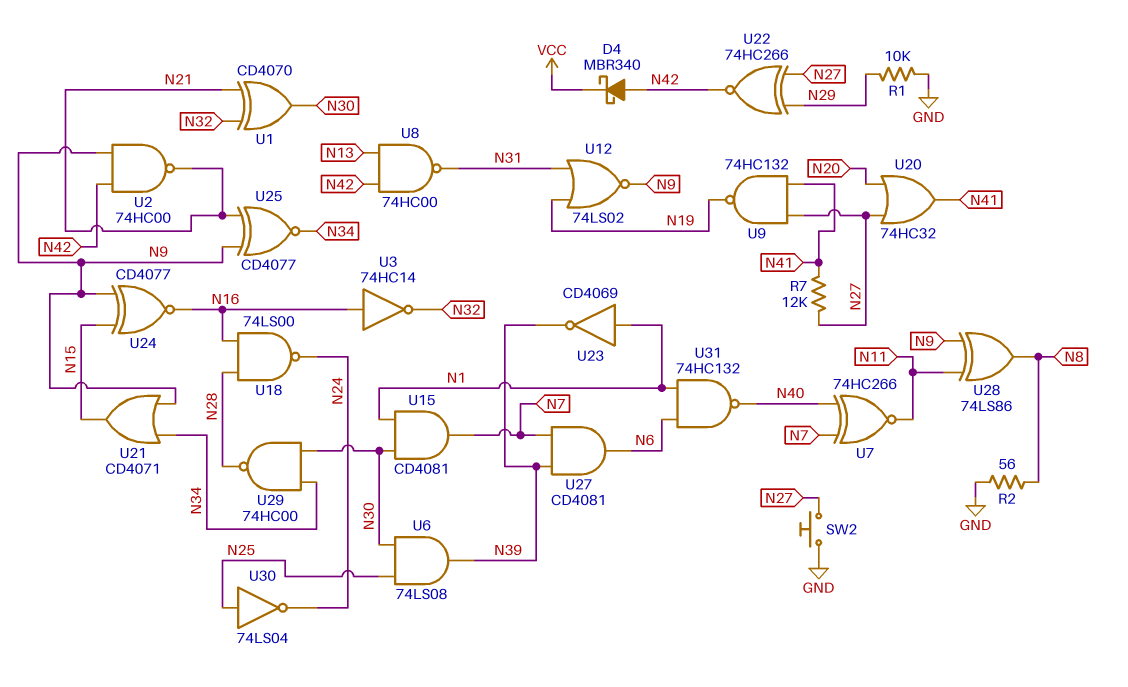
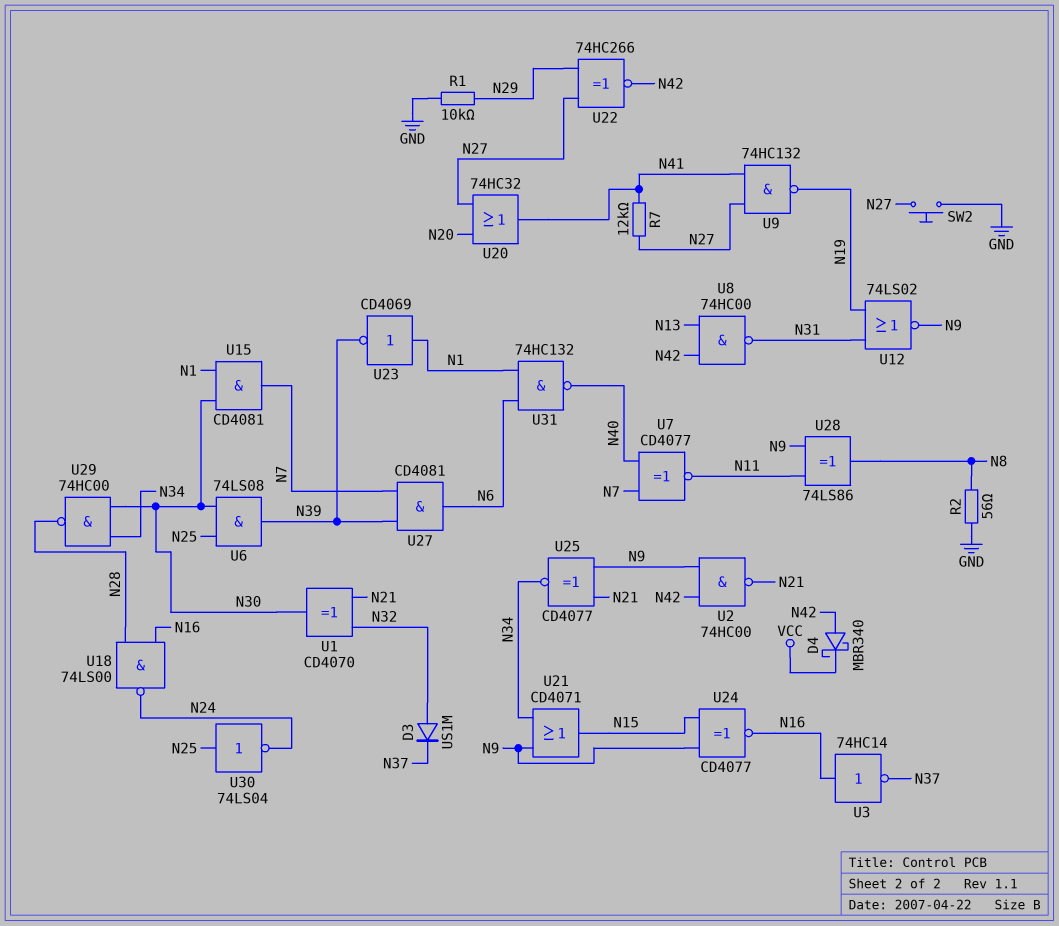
D3: none -> diode US1M (A N32, K N37)
U3: NOT 74HC14 (in N16, out N32) -> NOT 74HC14 (in N16, out N37)
U7: XNOR 74HC266 (in N7, in N40, out N11) -> XNOR CD4077 (in N7, in N40, out N11)

